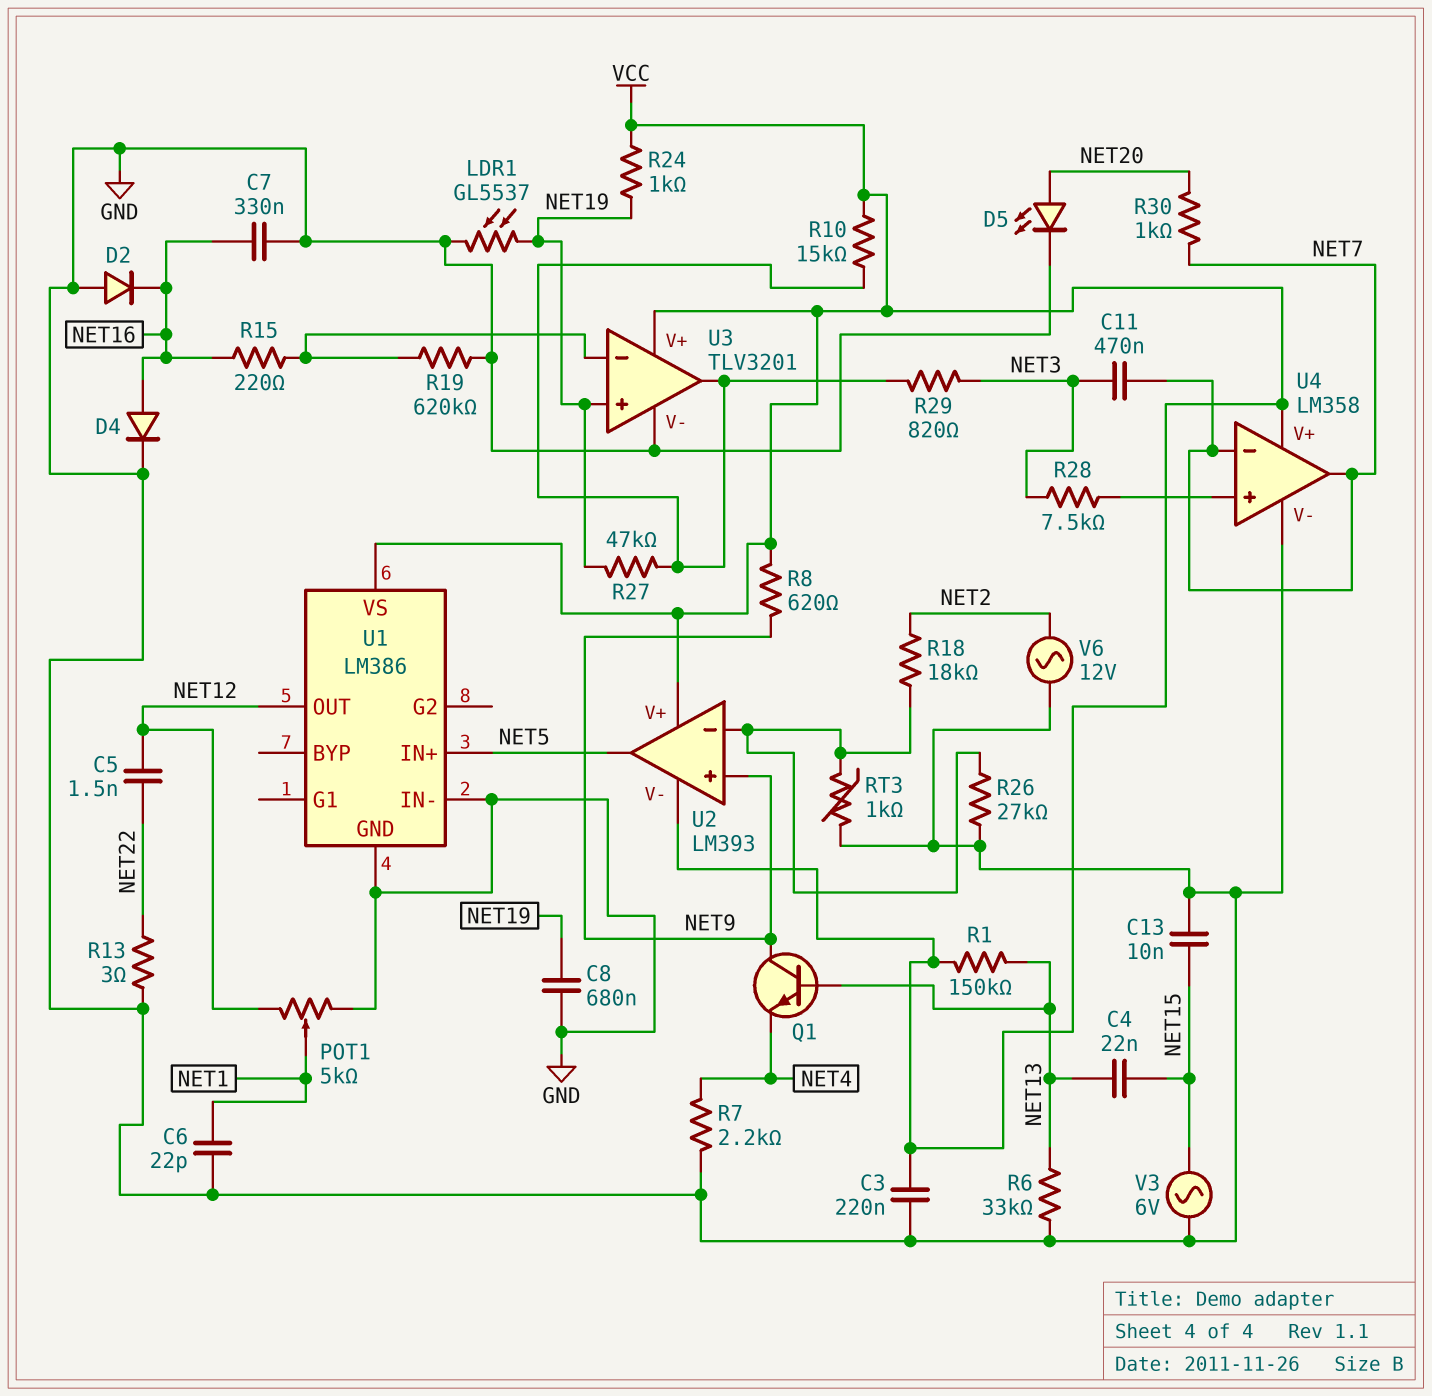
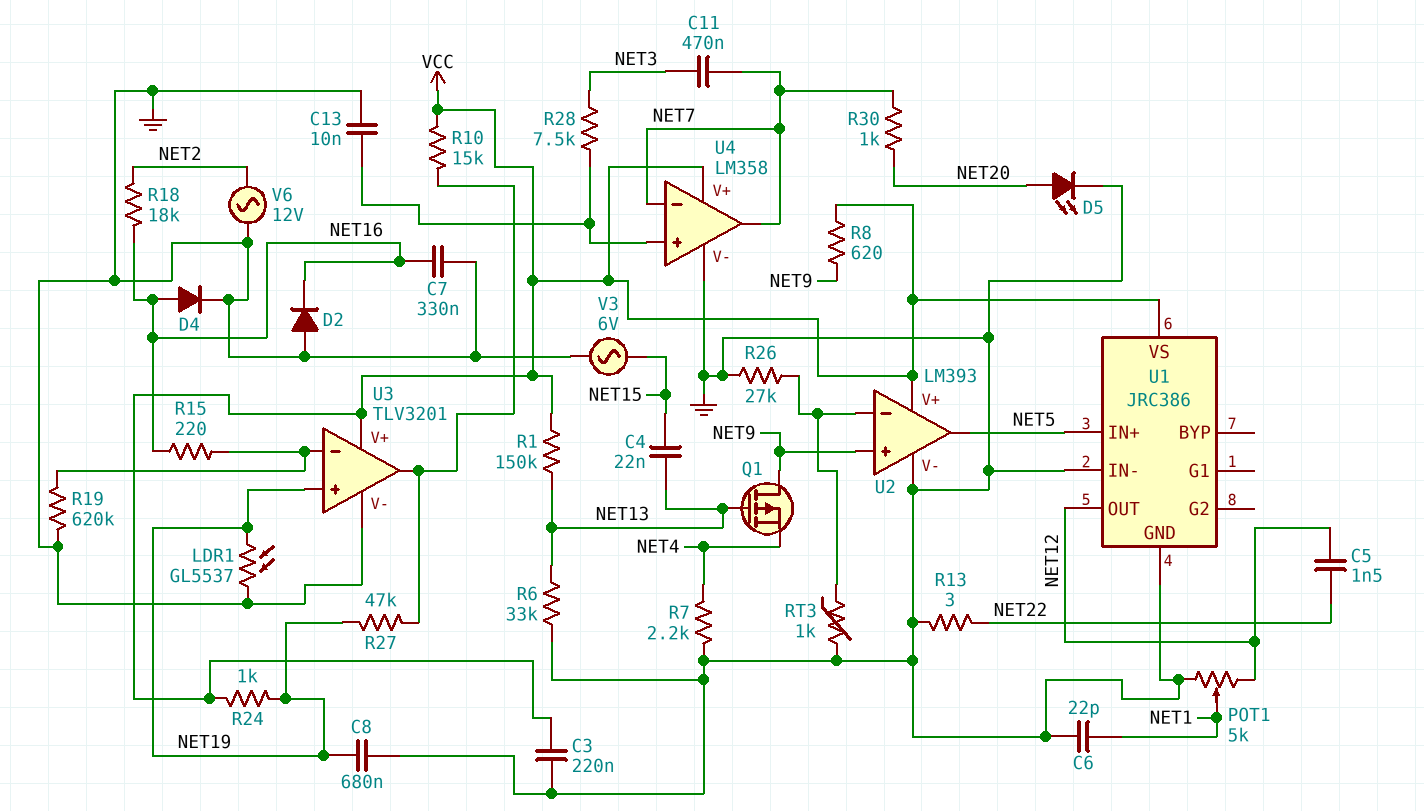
C13: 10nF (GND, NET15) -> 10nF (GND, U4/in+)
Q1: NPN (B NET13, C NET9, E NET4) -> PMOS (G NET13, D NET9, S NET4)
R18: 18k (NET2, U2/in-) -> 18k (NET2, NET16)
R29: 820 (NET3, U3/out) -> none
U1: LM386 -> JRC386
U2 pin V-: VCC -> GND

